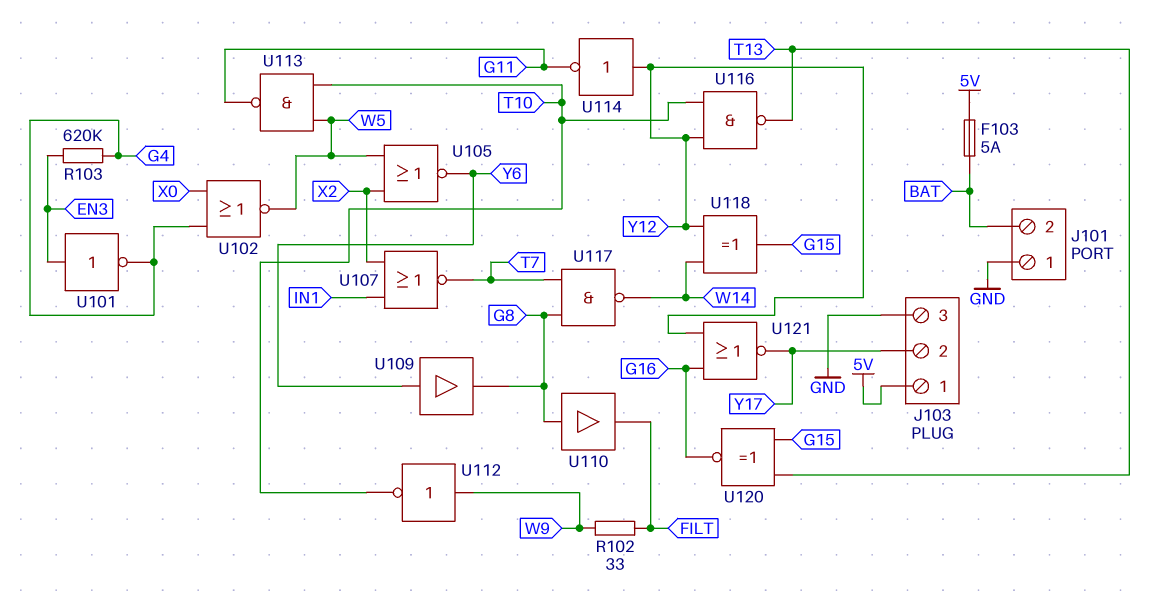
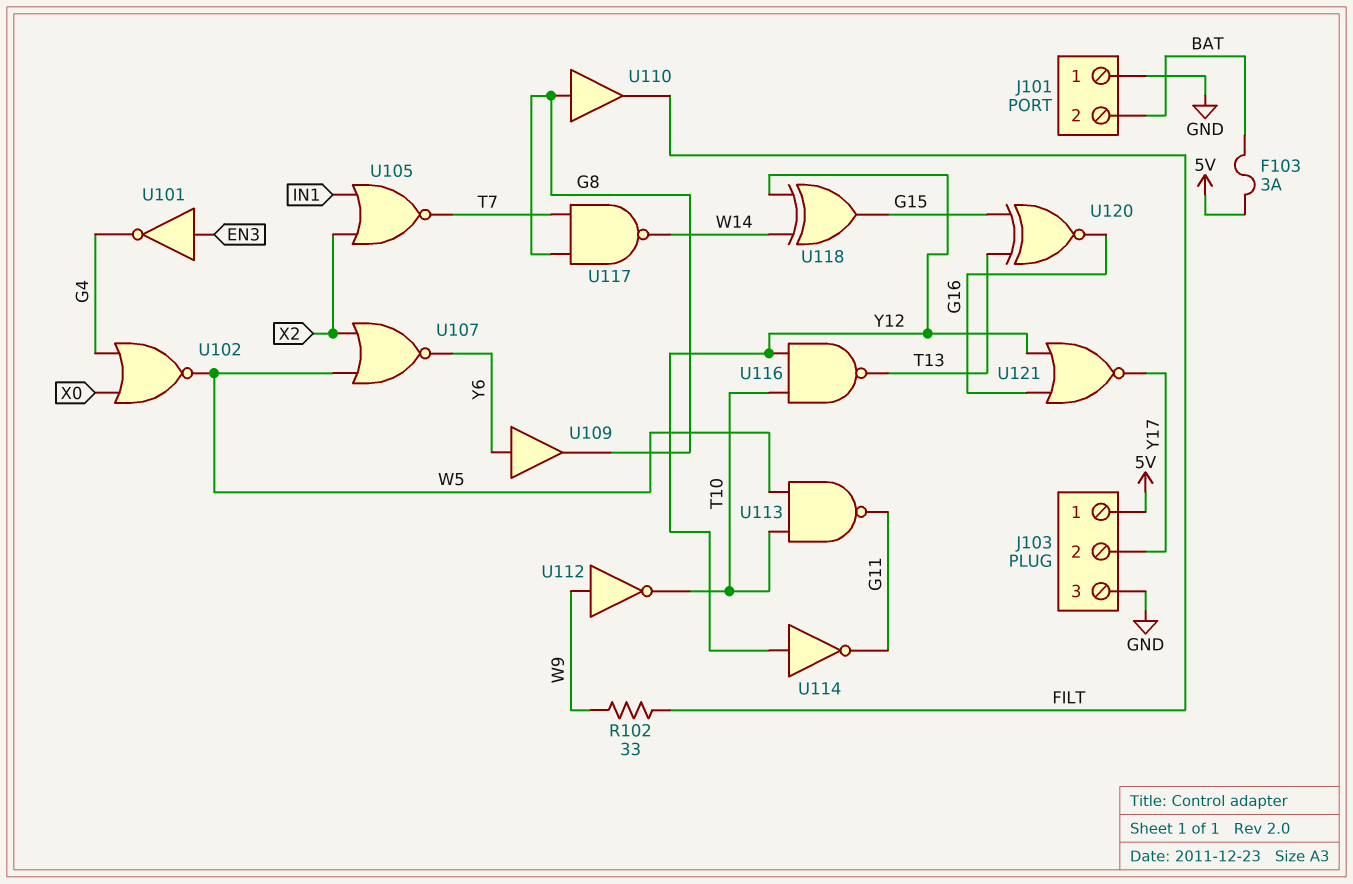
F103: 5A (5V, BAT) -> 3A (5V, BAT)
R103: 620k (EN3, G4) -> none
U105: NOR (in W5, in X2, out Y6) -> NOR (in IN1, in X2, out T7)
U107: NOR (in IN1, in X2, out T7) -> NOR (in W5, in X2, out Y6)

